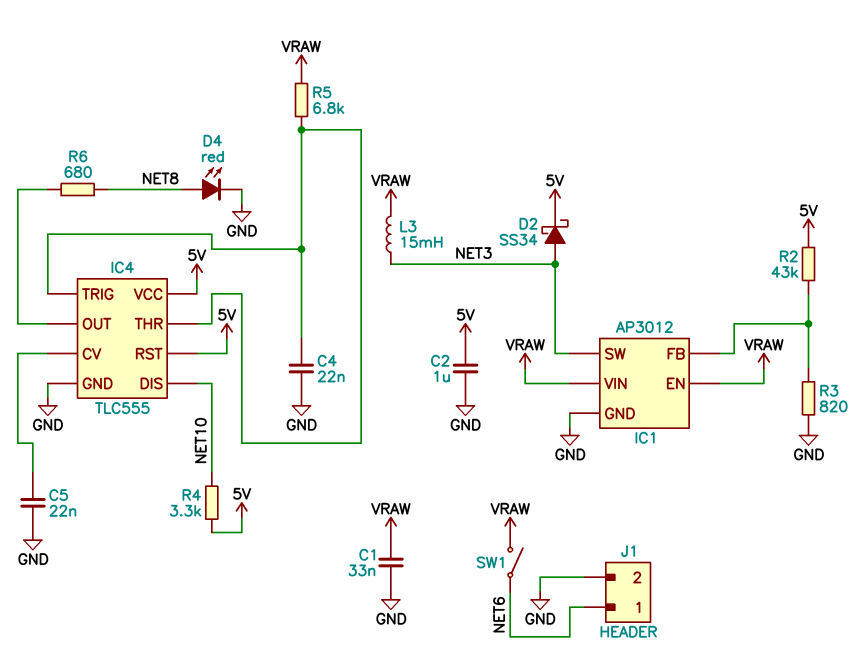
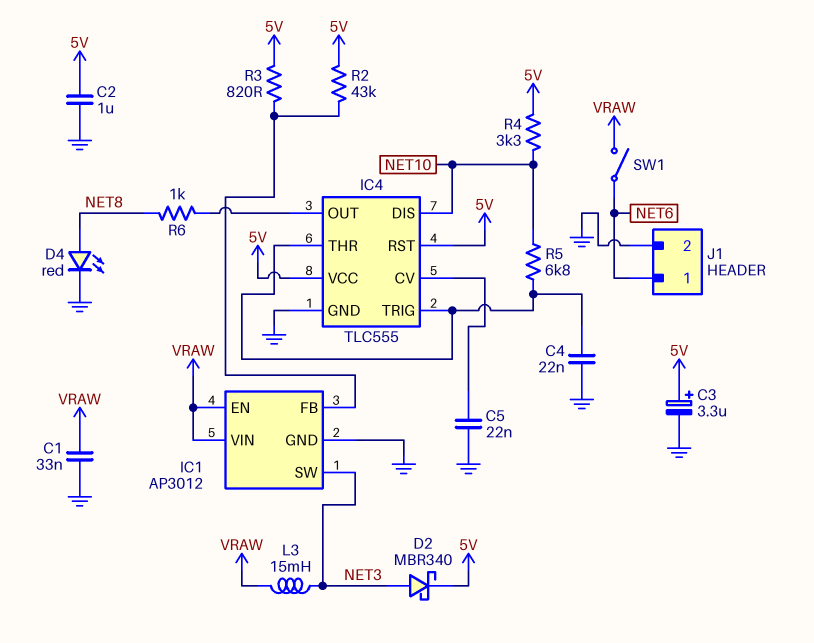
C3: none -> 3.3uF (plus 5V, minus GND)
D2: schottky SS34 (A NET3, K 5V) -> schottky MBR340 (A NET3, K 5V)
R3: 820 (GND, IC1/FB) -> 820 (5V, IC1/FB)
R5: 6.8k (IC4/THR, VRAW) -> 6.8k (IC4/THR, NET10)
R6: 680 (IC4/OUT, NET8) -> 1k (IC4/OUT, NET8)

